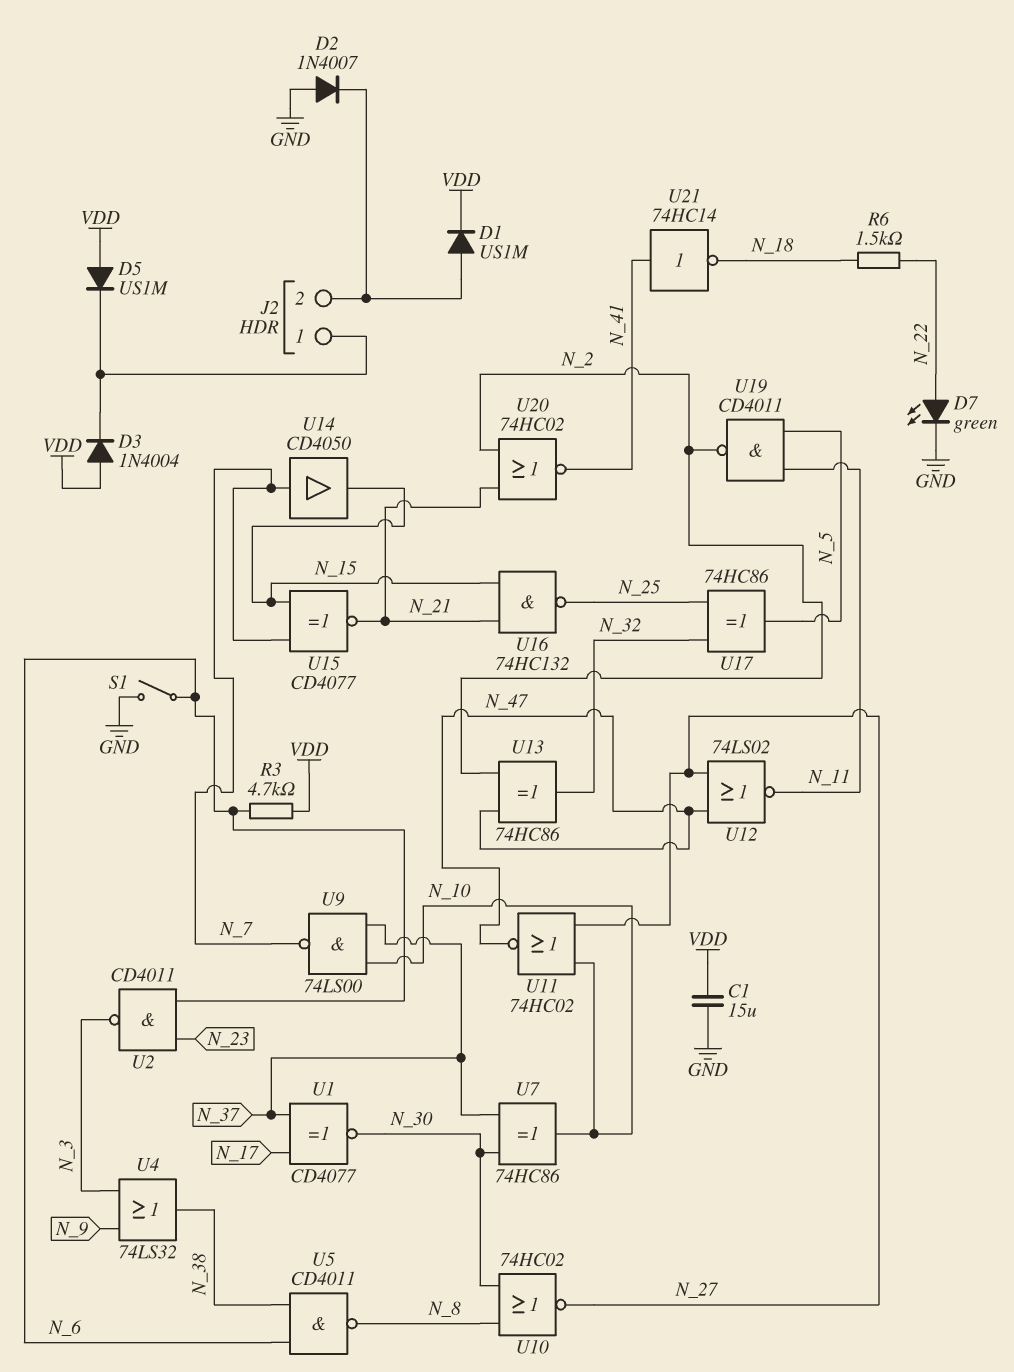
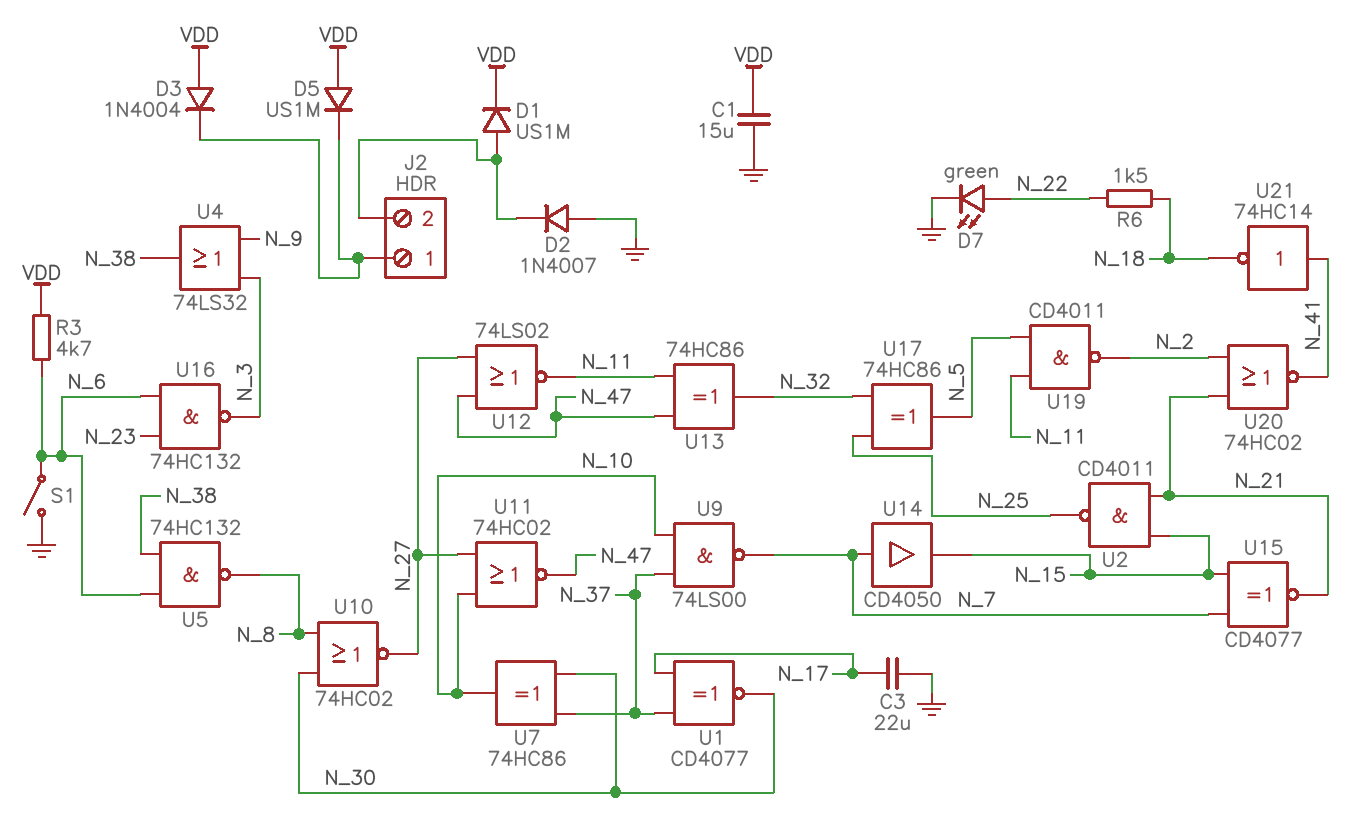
C3: none -> 22uF (GND, N_17)
U2: NAND CD4011 (in N_6, in N_23, out N_3) -> NAND CD4011 (in N_15, in N_21, out N_25)
U5: NAND CD4011 (in N_6, in N_38, out N_8) -> NAND 74HC132 (in N_6, in N_38, out N_8)
U13: XOR 74HC86 (in N_2, in N_47, out N_32) -> XOR 74HC86 (in N_11, in N_47, out N_32)
U16: NAND 74HC132 (in N_15, in N_21, out N_25) -> NAND 74HC132 (in N_6, in N_23, out N_3)

